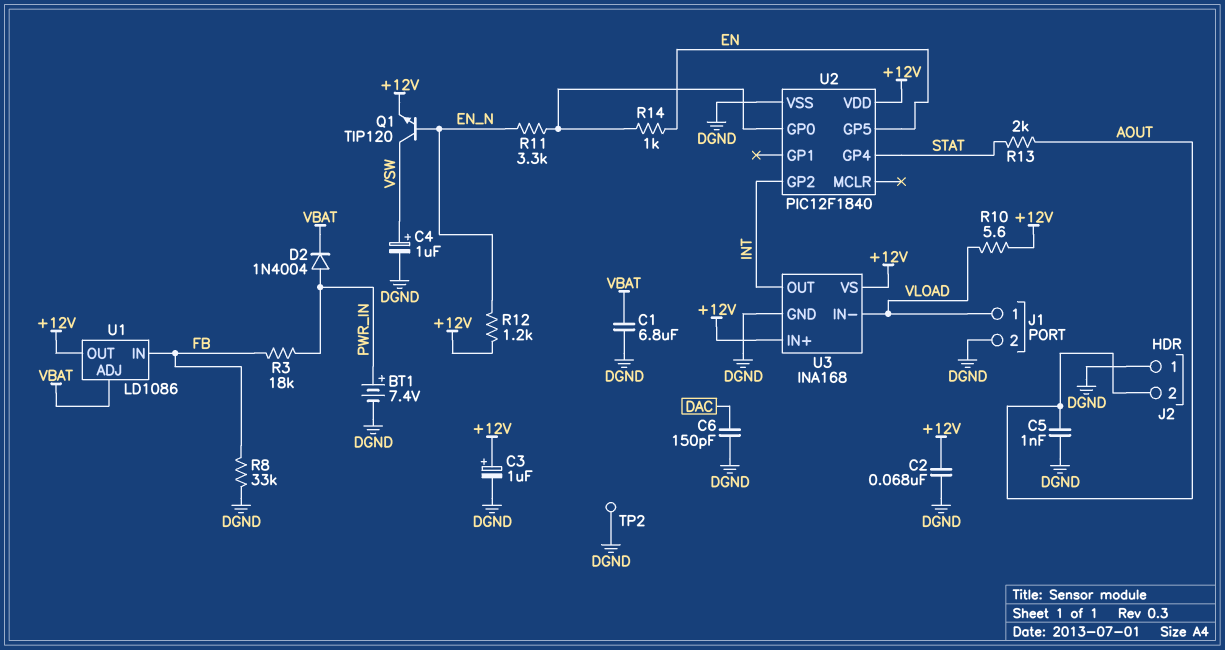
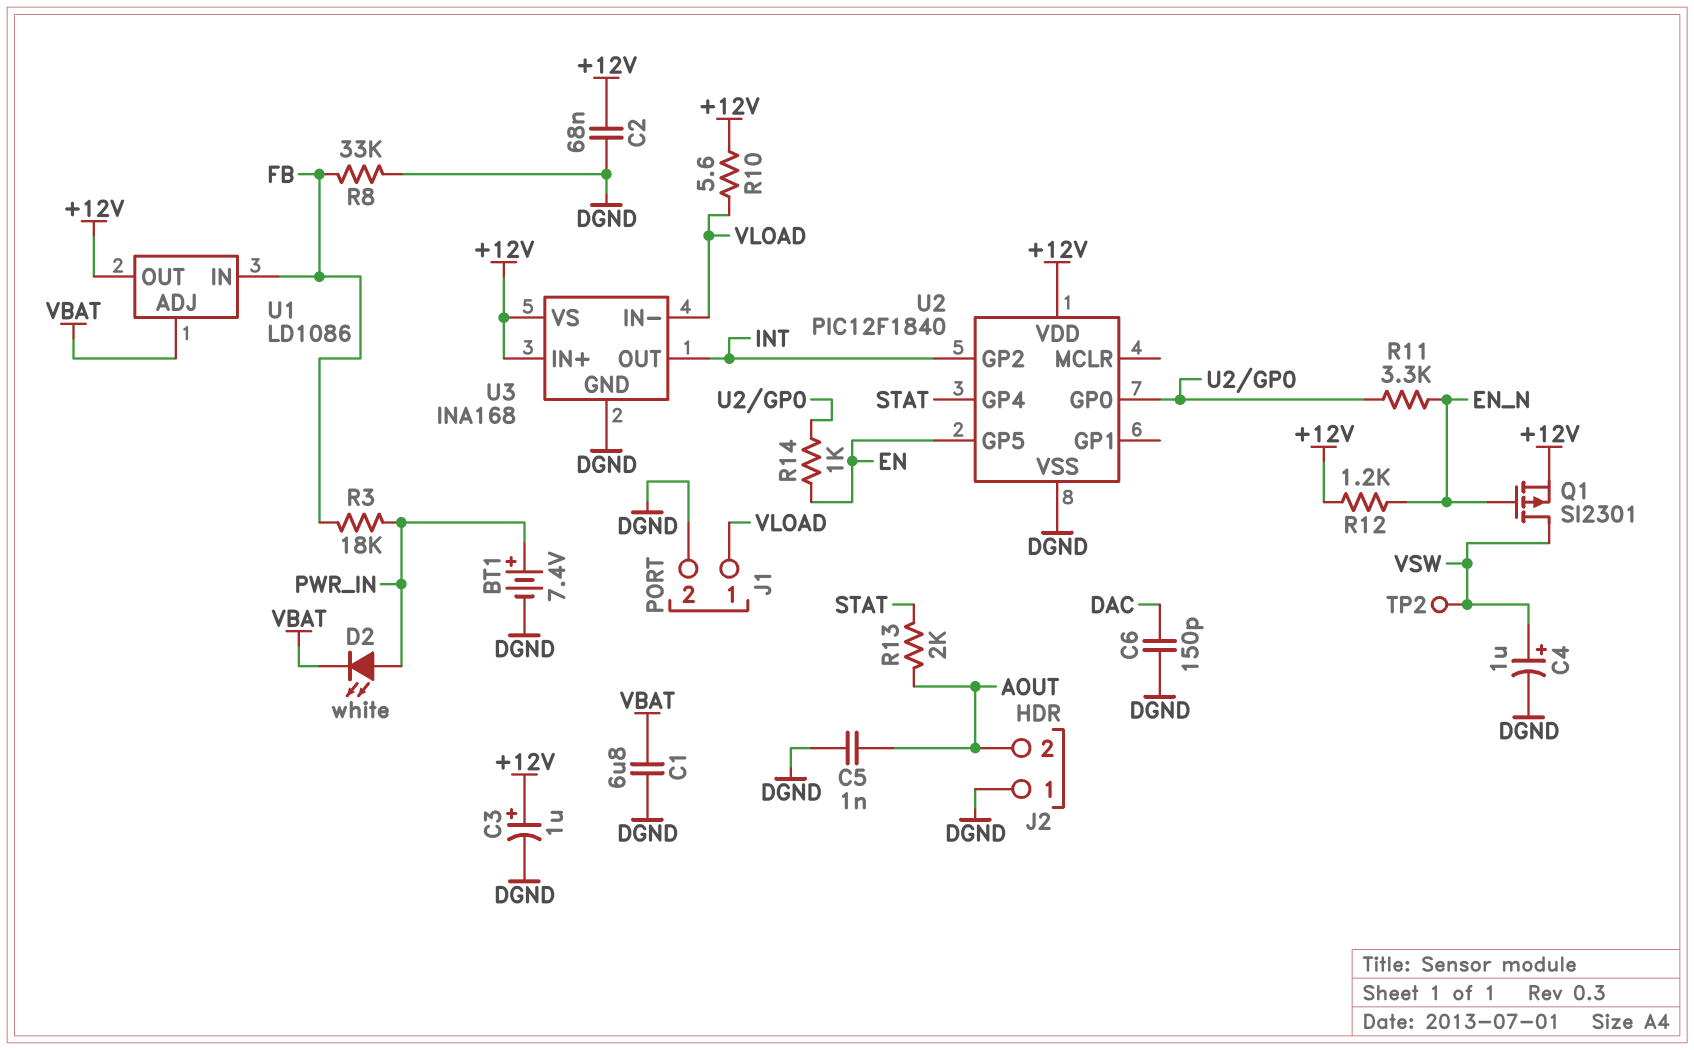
D2: diode 1N4004 (A PWR_IN, K VBAT) -> LED white (A PWR_IN, K VBAT)
Q1: NPN TIP120 (B EN_N, C VSW, E +12V) -> PMOS SI2301 (G EN_N, D VSW, S +12V)
TP2: test point (DGND) -> test point (VSW)

